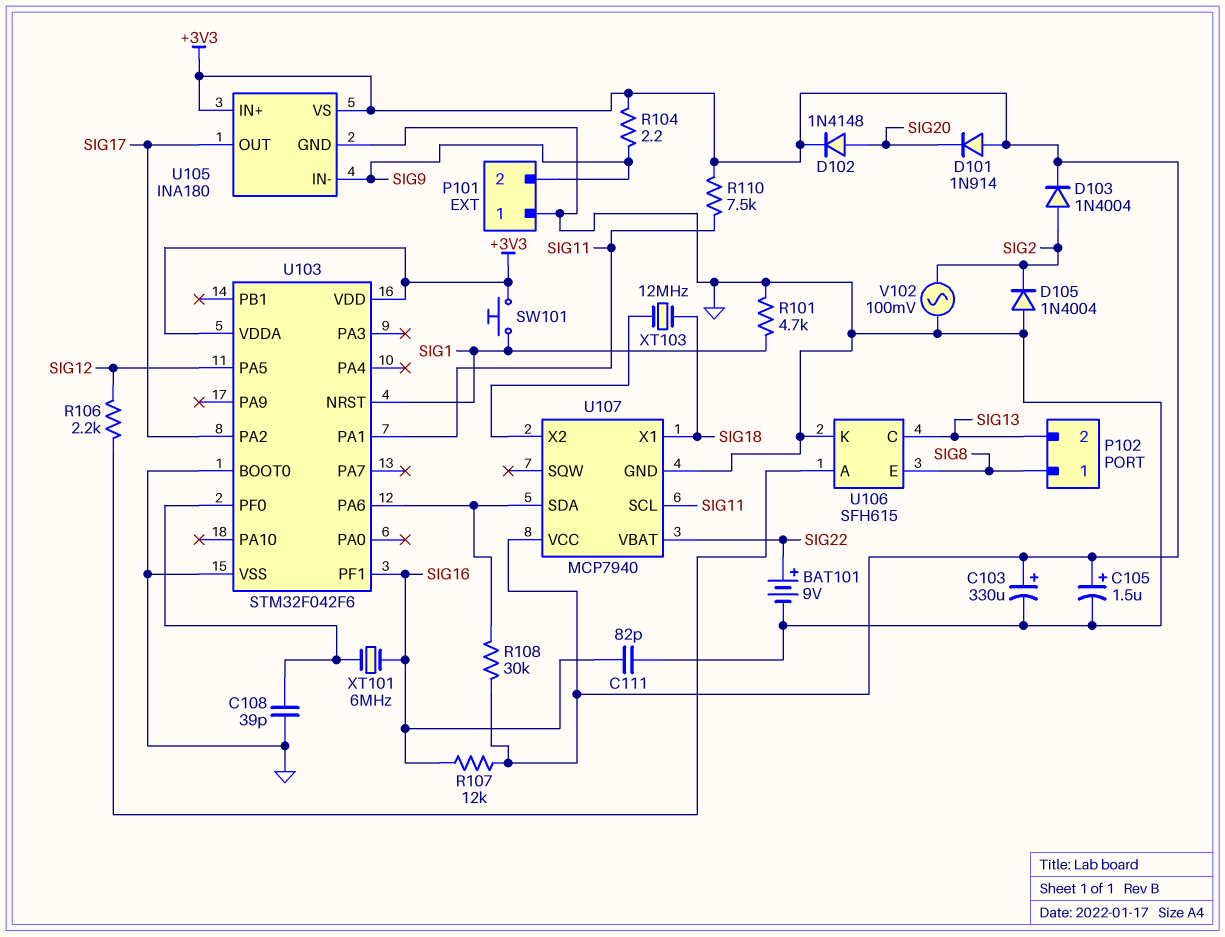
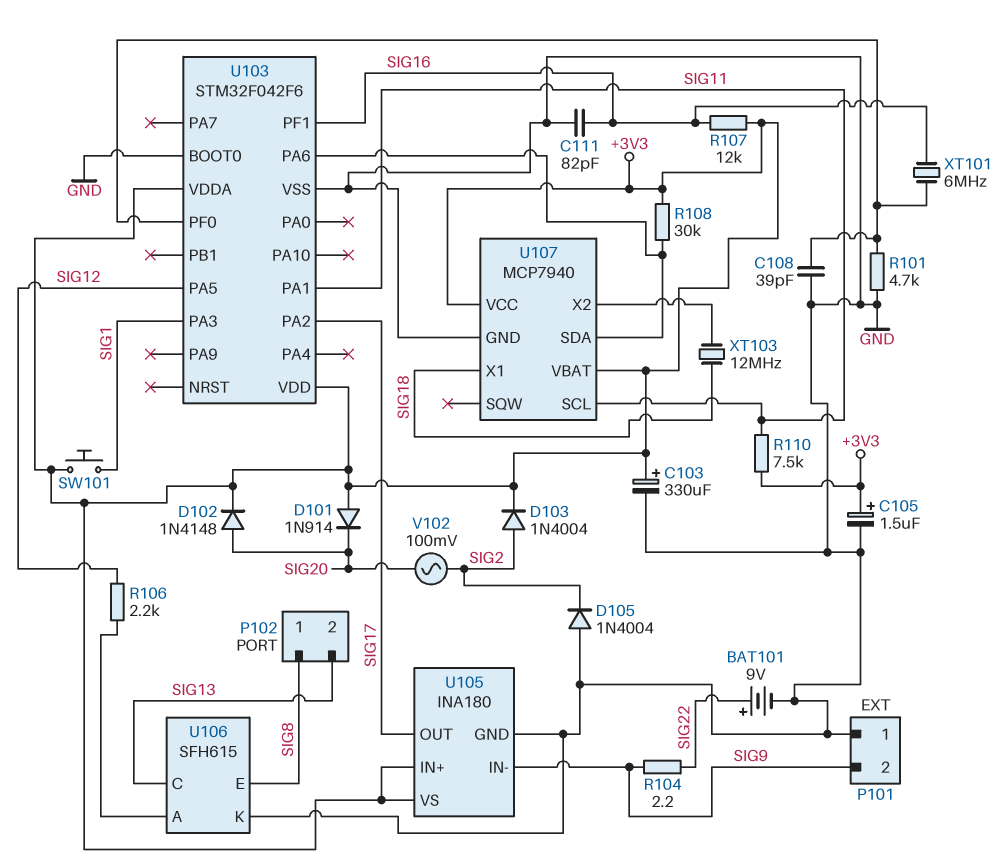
R101: 4.7k (GND, SIG1) -> 4.7k (GND, U103/PF0)
R104: 2.2 (+3V3, SIG9) -> 2.2 (SIG9, SIG22)
U103 pin NRST: SIG1 -> none
U103 pin PA3: none -> SIG1
U107 pin VBAT: SIG22 -> +3V3
V102: AC 100mV (GND, SIG2) -> AC 100mV (SIG2, SIG20)

